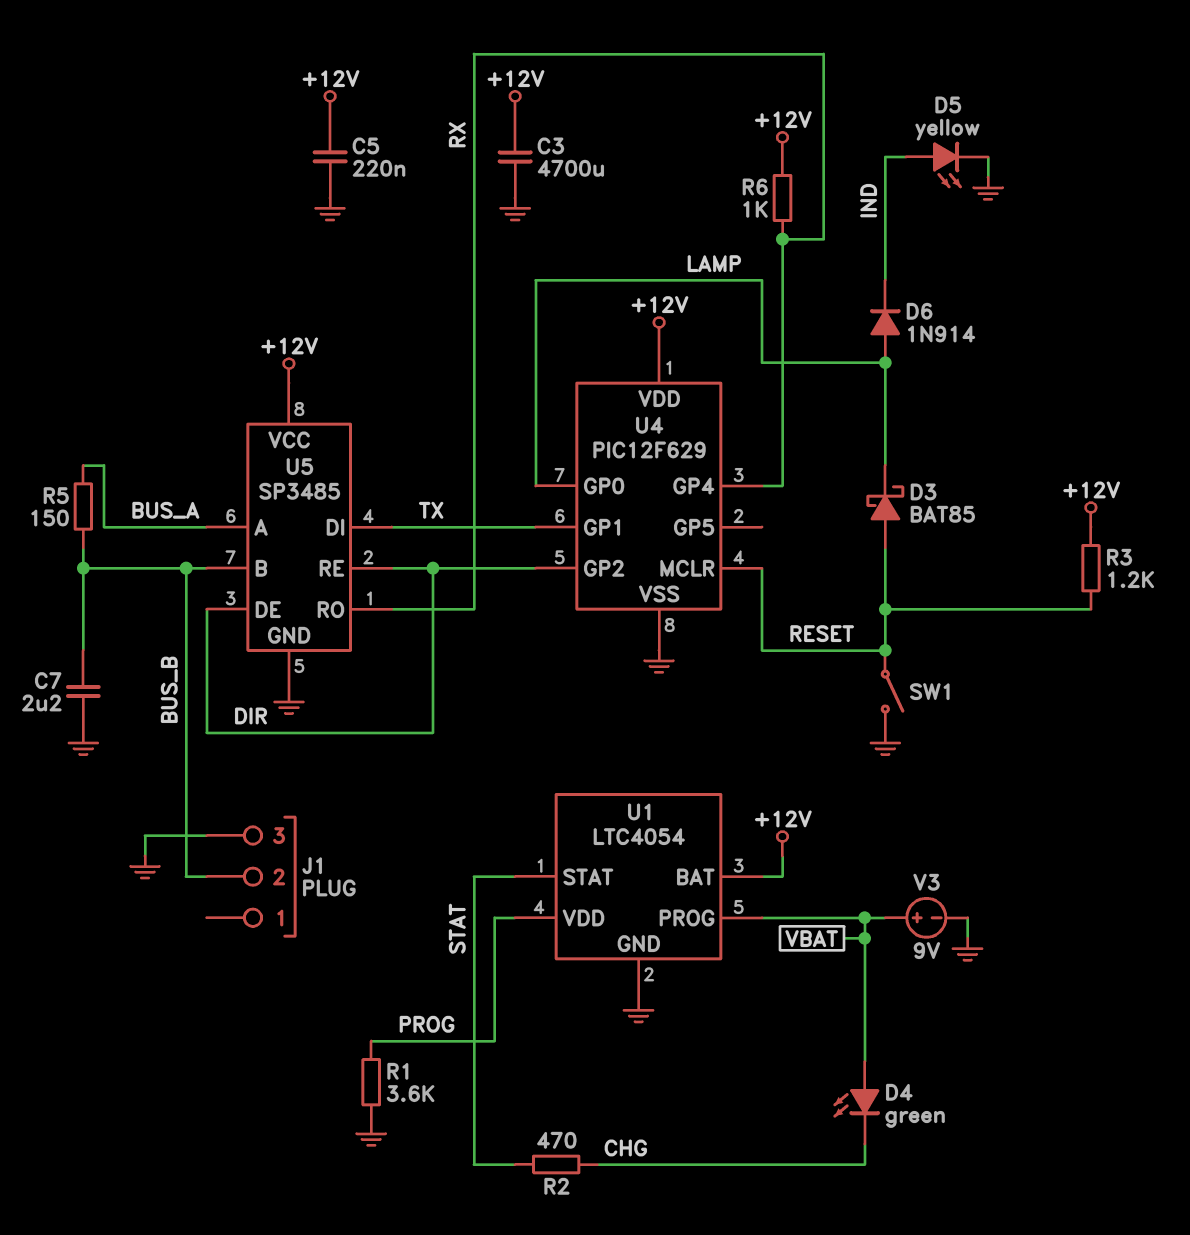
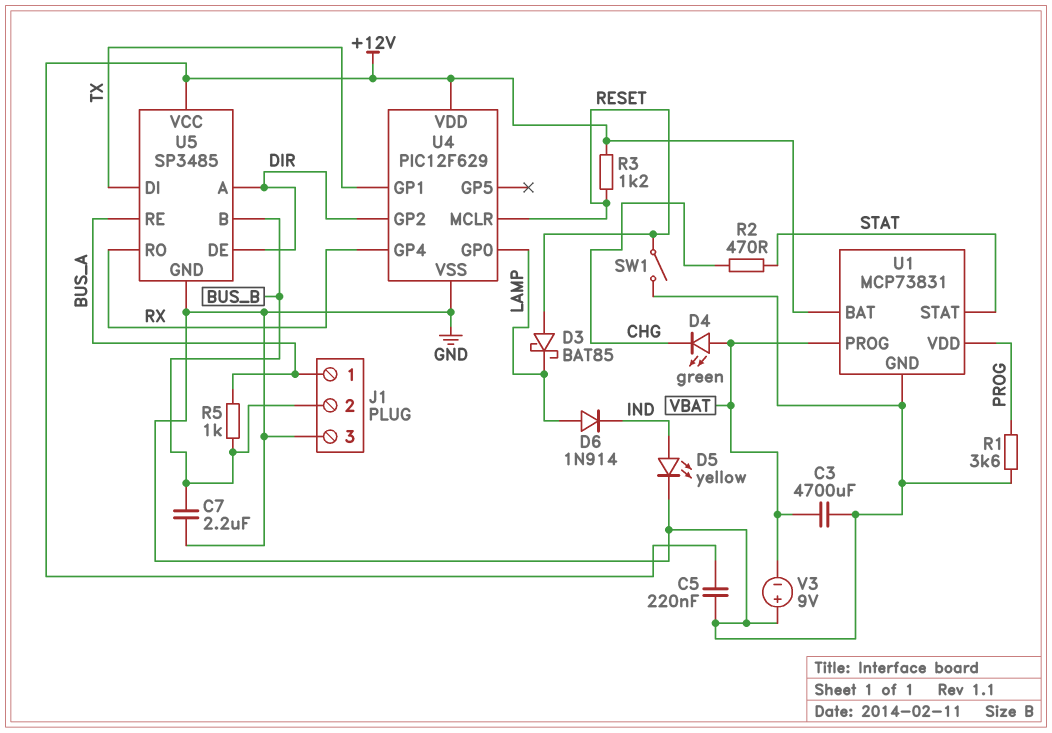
C3: 4700uF (+12V, GND) -> 4700uF (GND, VBAT)
J1 pin 1: none -> BUS_A
R5: 150 (BUS_A, BUS_B) -> 1k (BUS_A, BUS_B)
R6: 1k (+12V, RX) -> none
U1: LTC4054 -> MCP73831
U5 pin A: BUS_A -> DIR
U5 pin RE: DIR -> BUS_A
V3: 9V (plus VBAT, minus GND) -> 9V (plus GND, minus VBAT)

